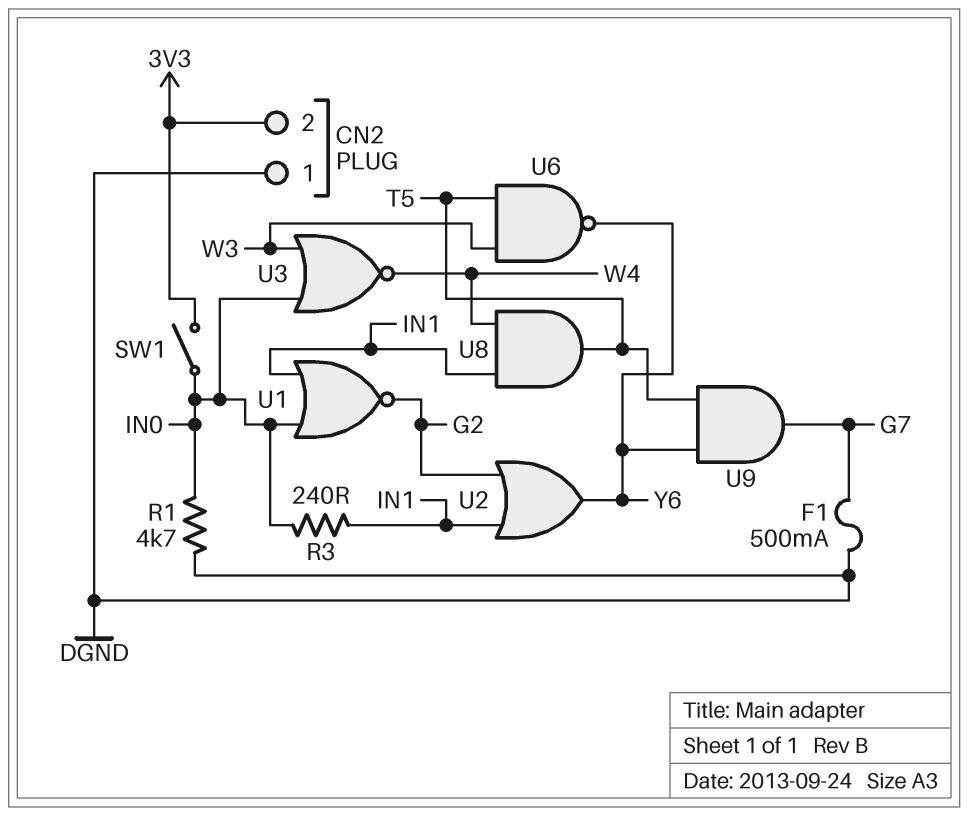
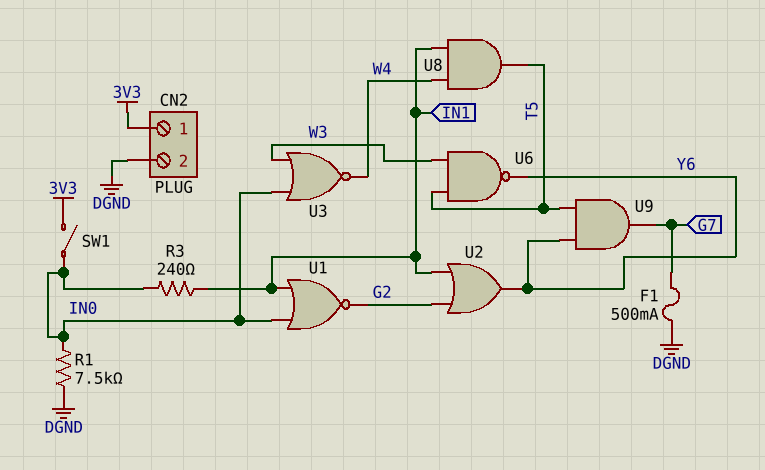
CN2 pin 1: DGND -> 3V3
CN2 pin 2: 3V3 -> DGND
R1: 4.7k (DGND, IN0) -> 7.5k (DGND, IN0)

